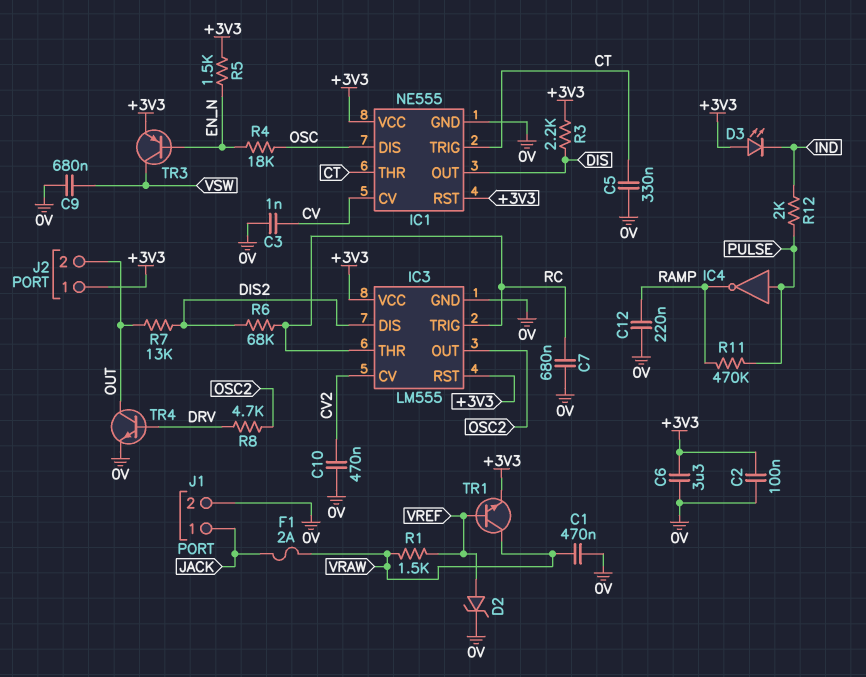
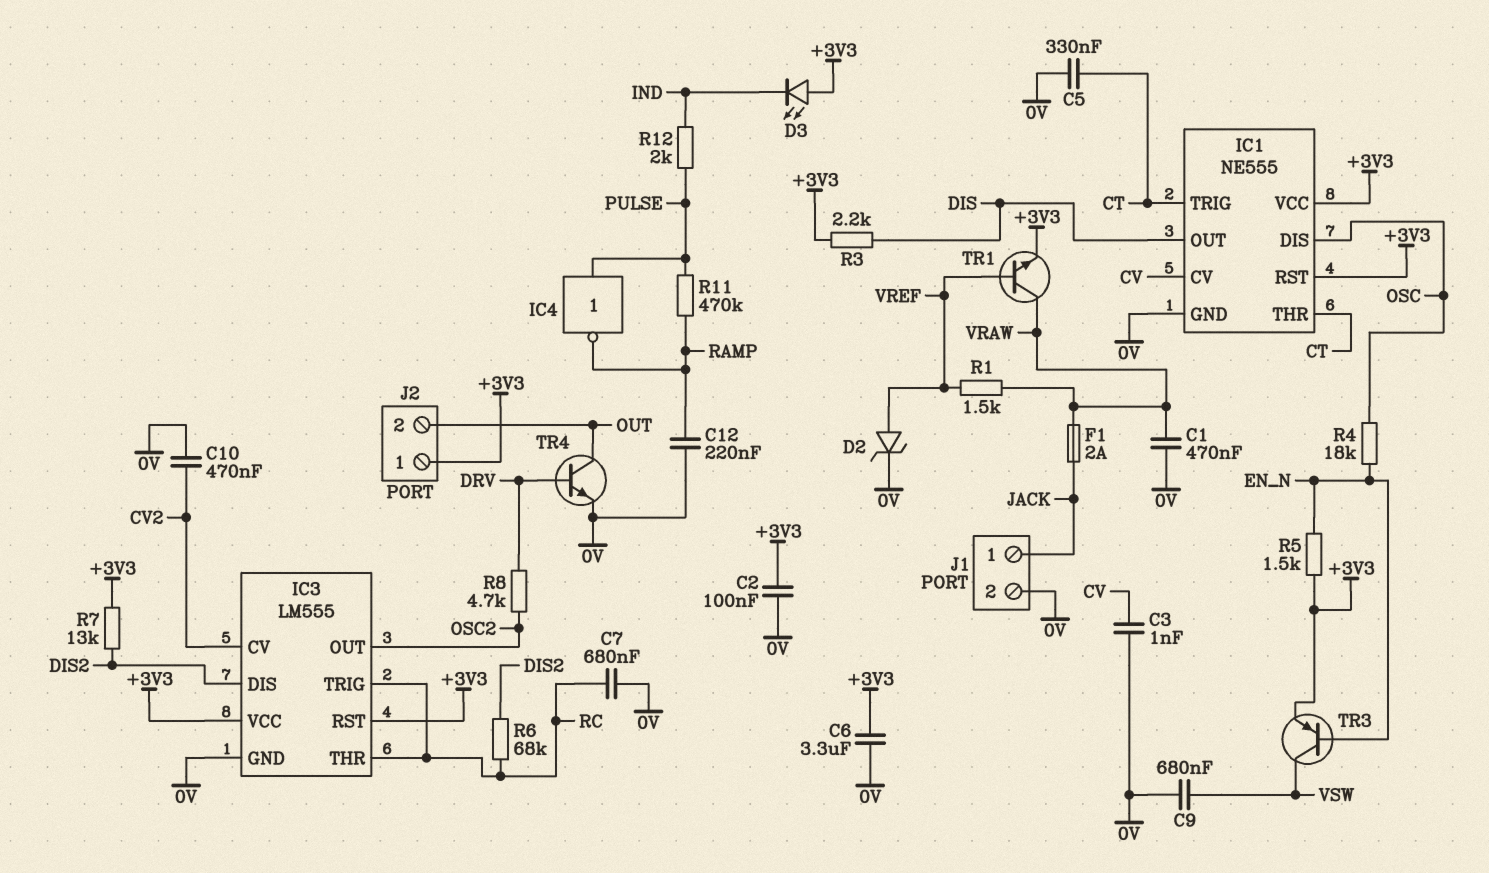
R7: 13k (DIS2, OUT) -> 13k (+3V3, DIS2)

